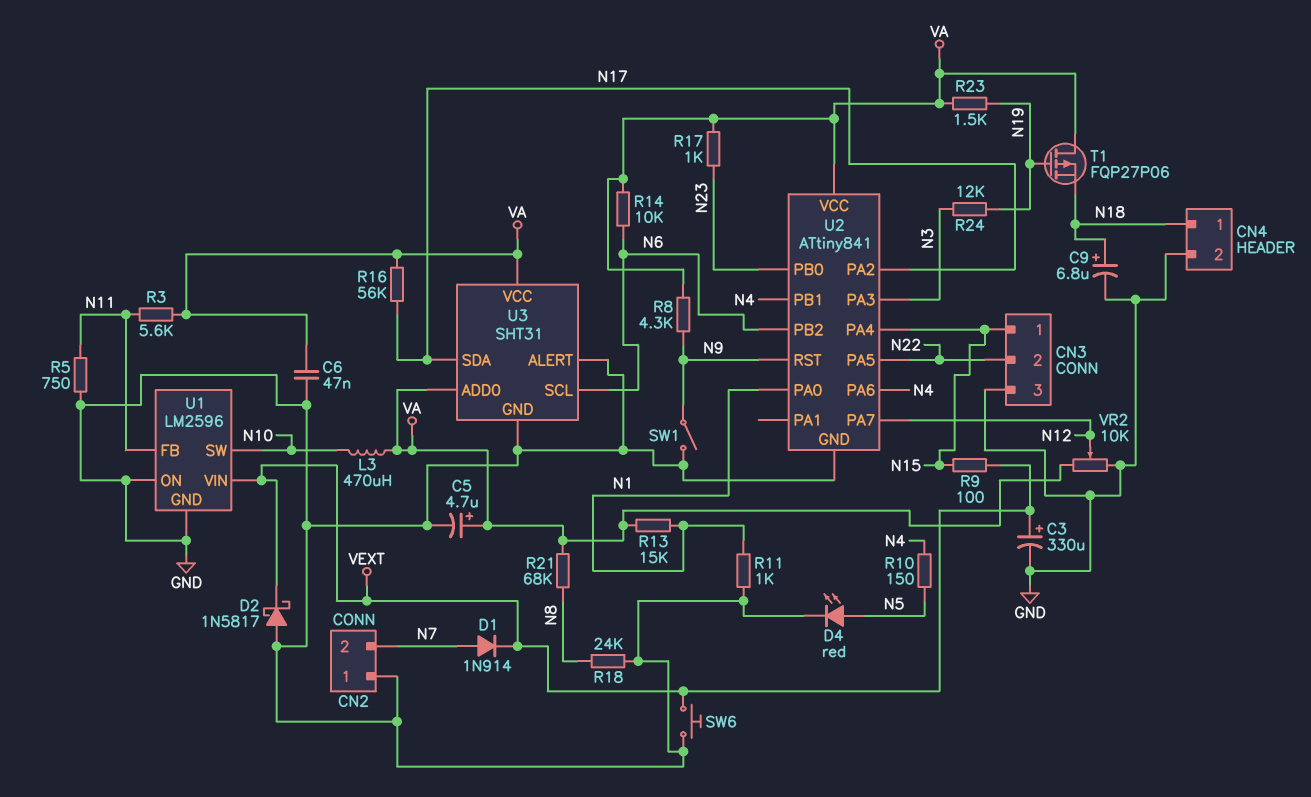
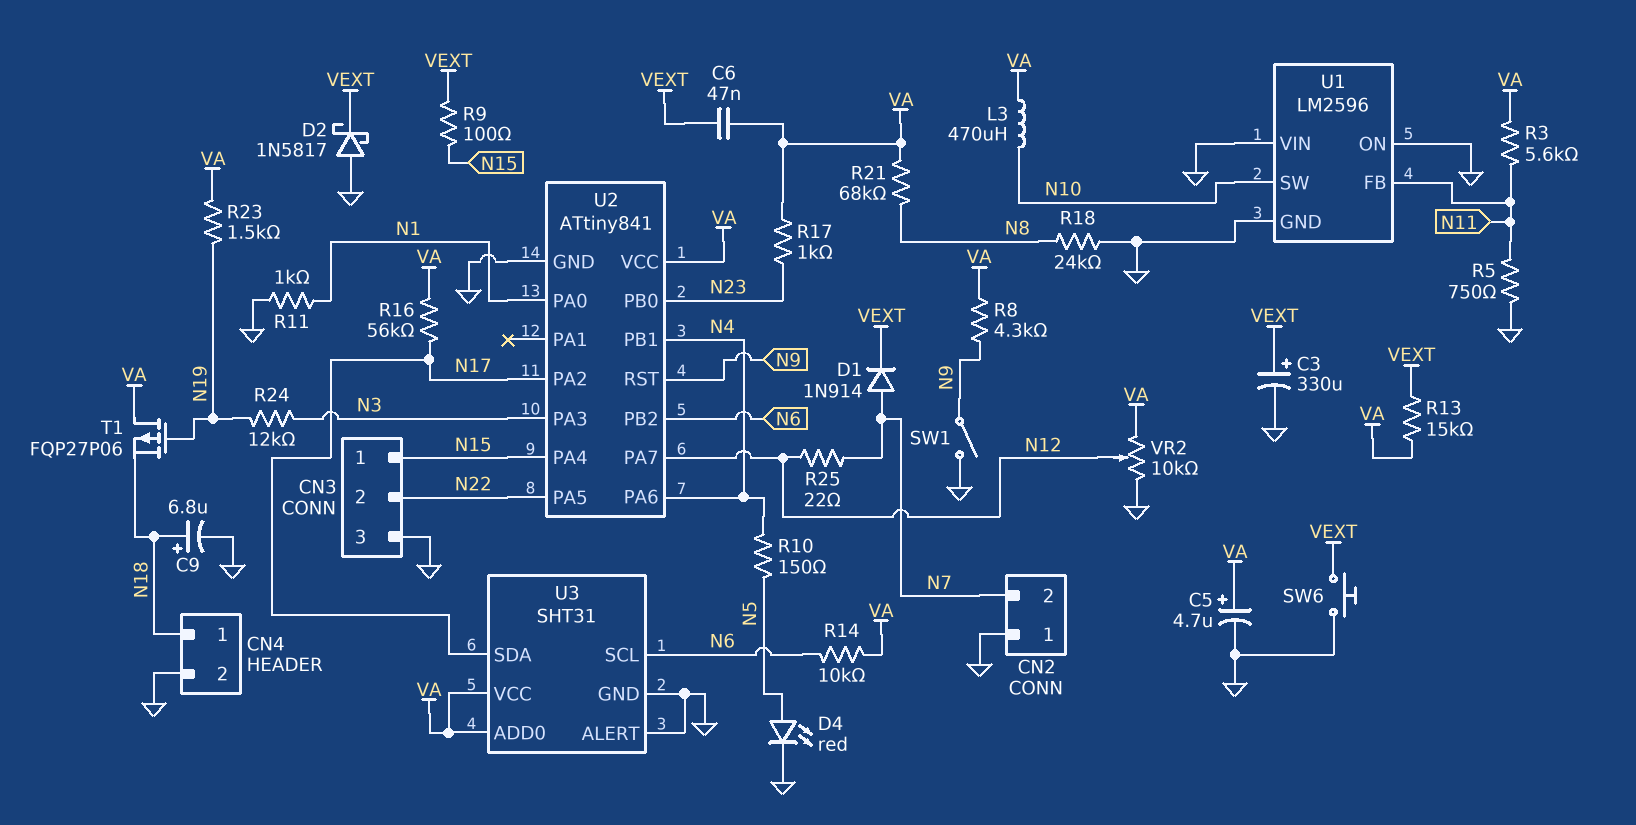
C6: 47nF (GND, VA) -> 47nF (VA, VEXT)
R13: 15k (N1, VA) -> 15k (VA, VEXT)
R25: none -> 22 (N7, N12)
U1 pin VIN: VEXT -> GND

